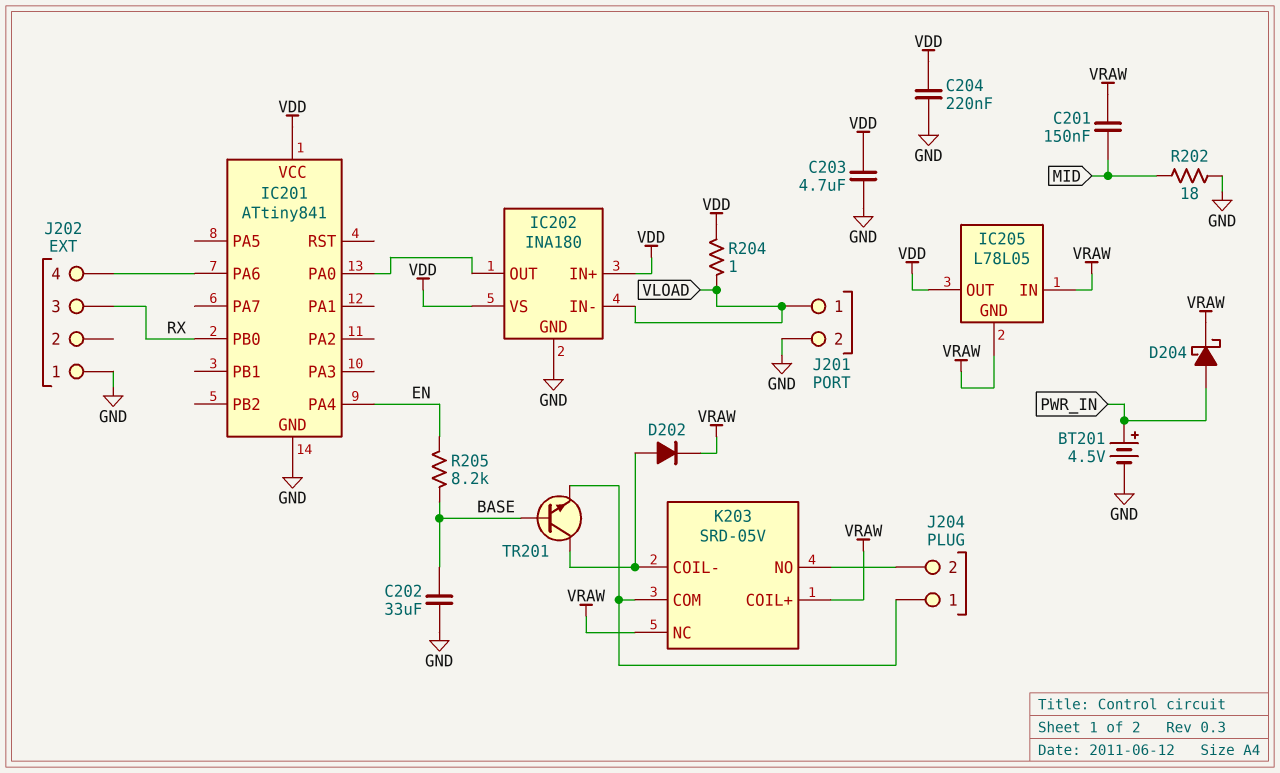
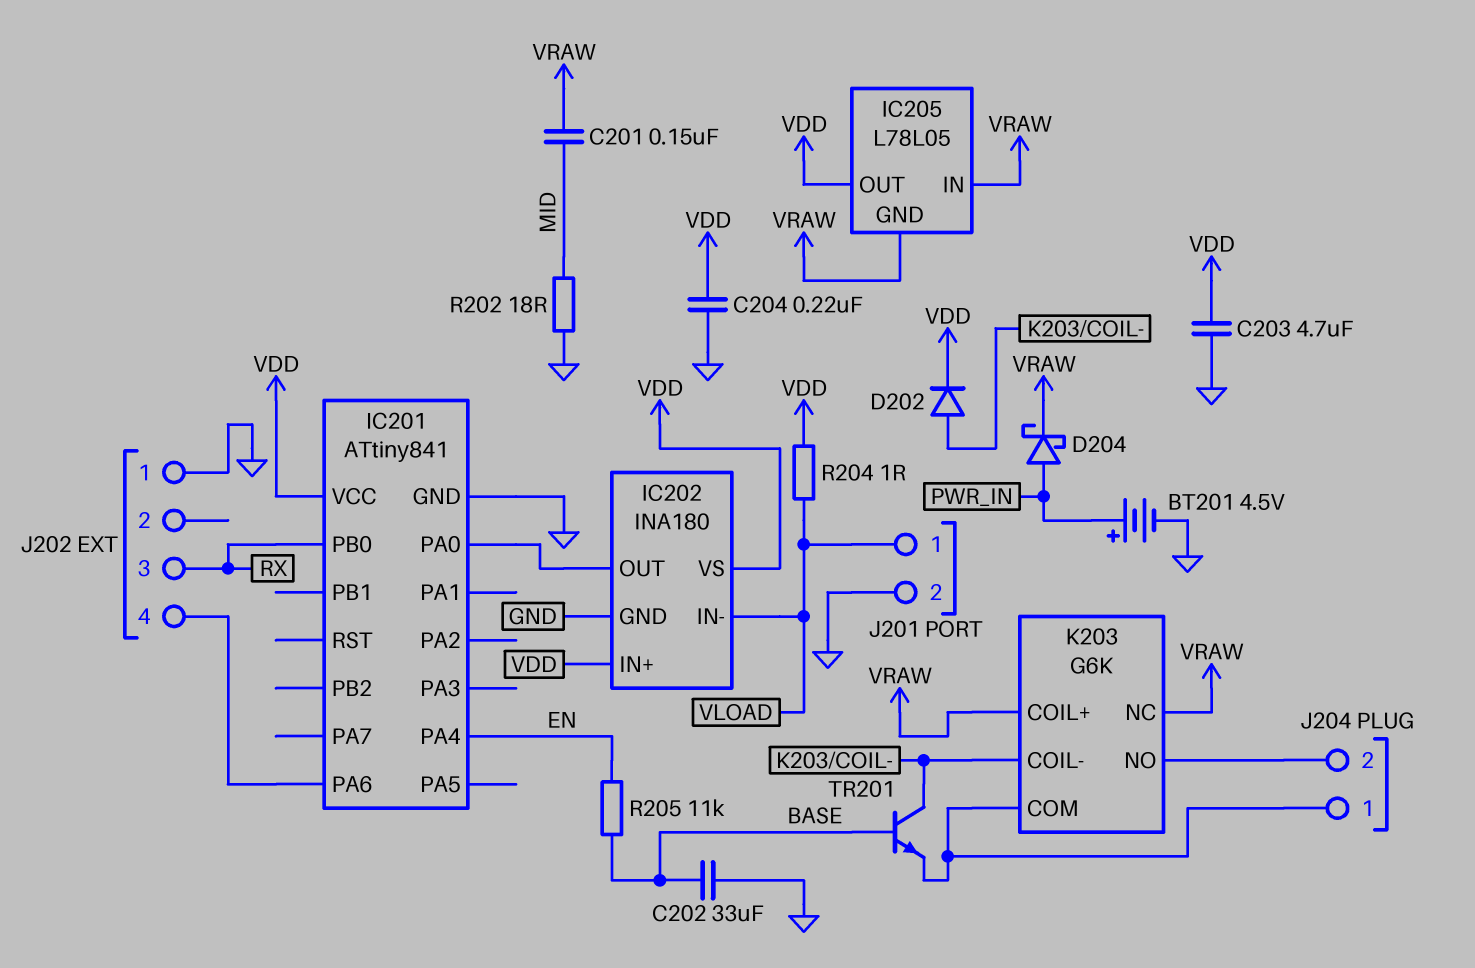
D202: diode (A K203/COIL-, K VRAW) -> diode (A K203/COIL-, K VDD)
K203: SRD-05V -> G6K
R205: 8.2k (BASE, EN) -> 11k (BASE, EN)

